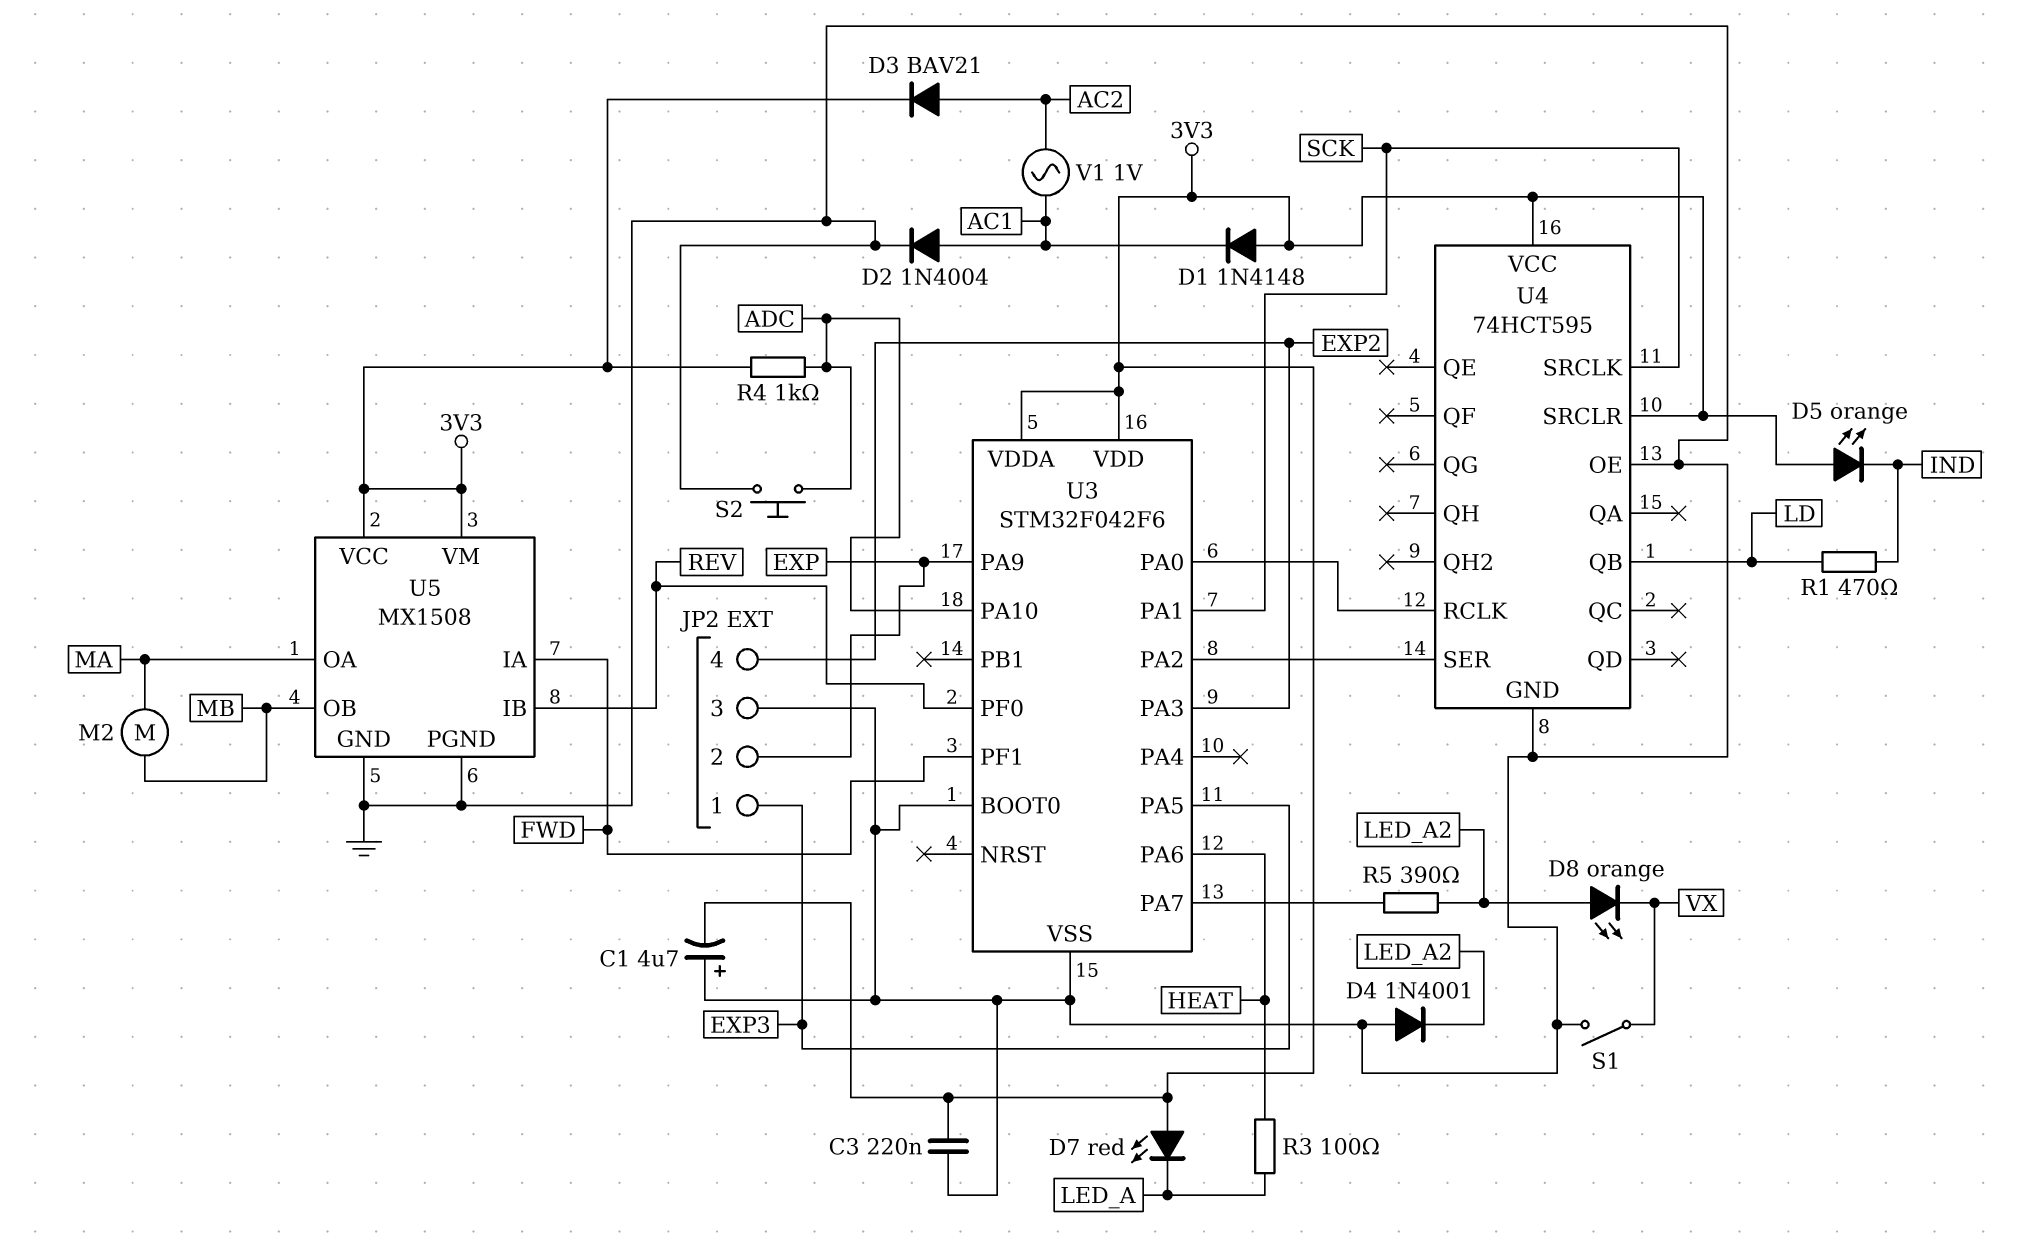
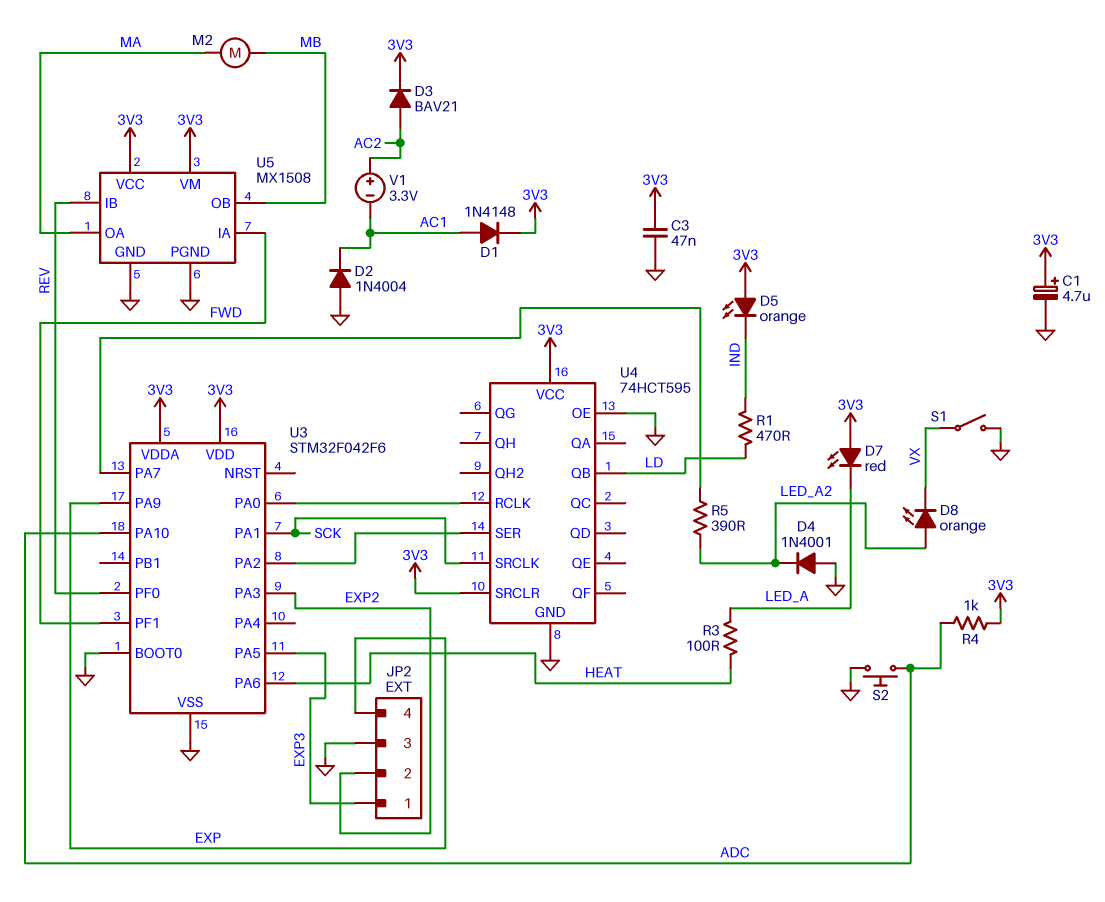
C1: 4.7uF (plus GND, minus 3V3) -> 4.7uF (plus 3V3, minus GND)
C3: 220nF (3V3, GND) -> 47nF (3V3, GND)
D1: diode 1N4148 (A 3V3, K AC1) -> diode 1N4148 (A AC1, K 3V3)
D2: diode 1N4004 (A AC1, K GND) -> diode 1N4004 (A GND, K AC1)
JP2 pin 2: EXP -> EXP2
JP2 pin 4: EXP2 -> EXP
V1: AC 1V (AC1, AC2) -> 3.3V (plus AC2, minus AC1)

